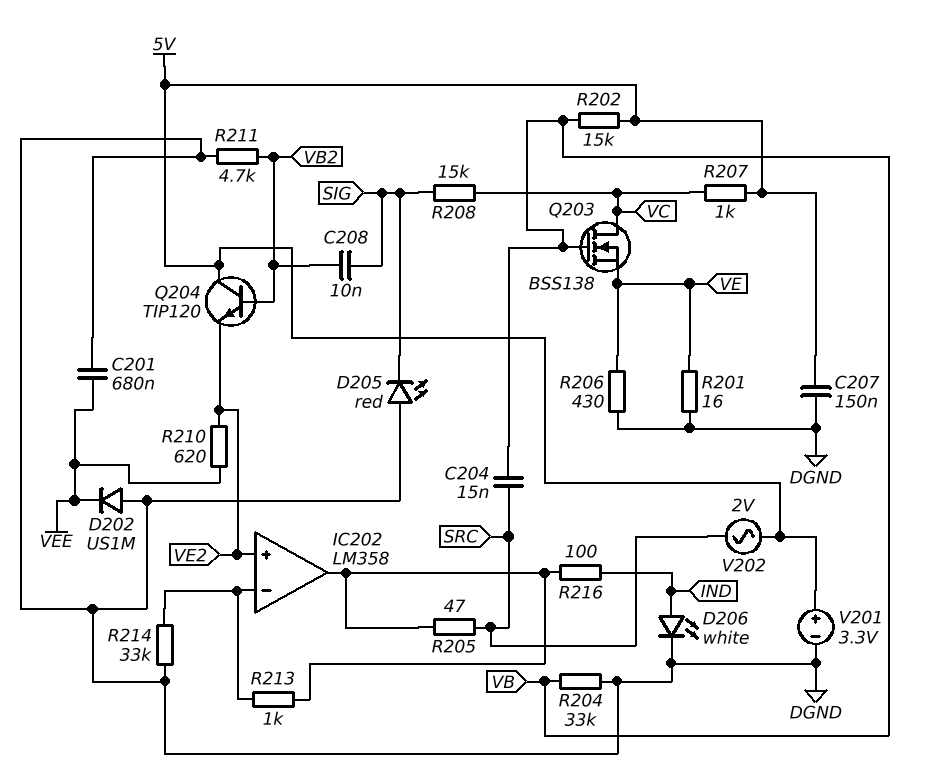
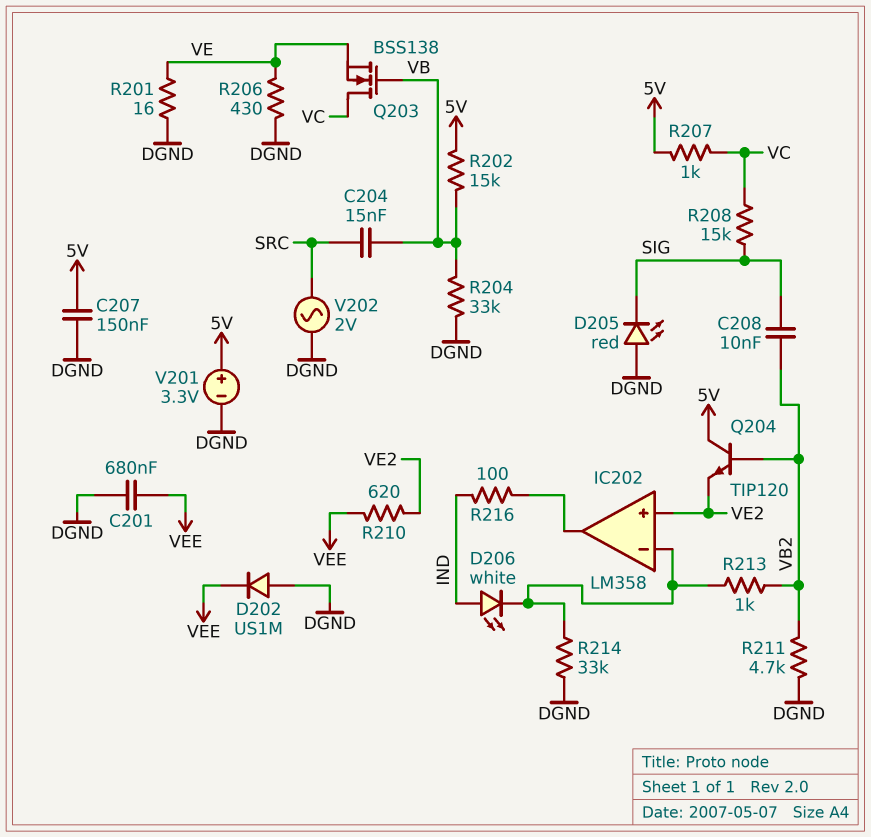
D206: LED white (A IND, K DGND) -> LED white (A IND, K IC202/in-)
R205: 47 (IC202/out, SRC) -> none
R213: 1k (IC202/in-, IC202/out) -> 1k (IC202/in-, VB2)
V202: AC 2V (5V, SRC) -> AC 2V (DGND, SRC)

